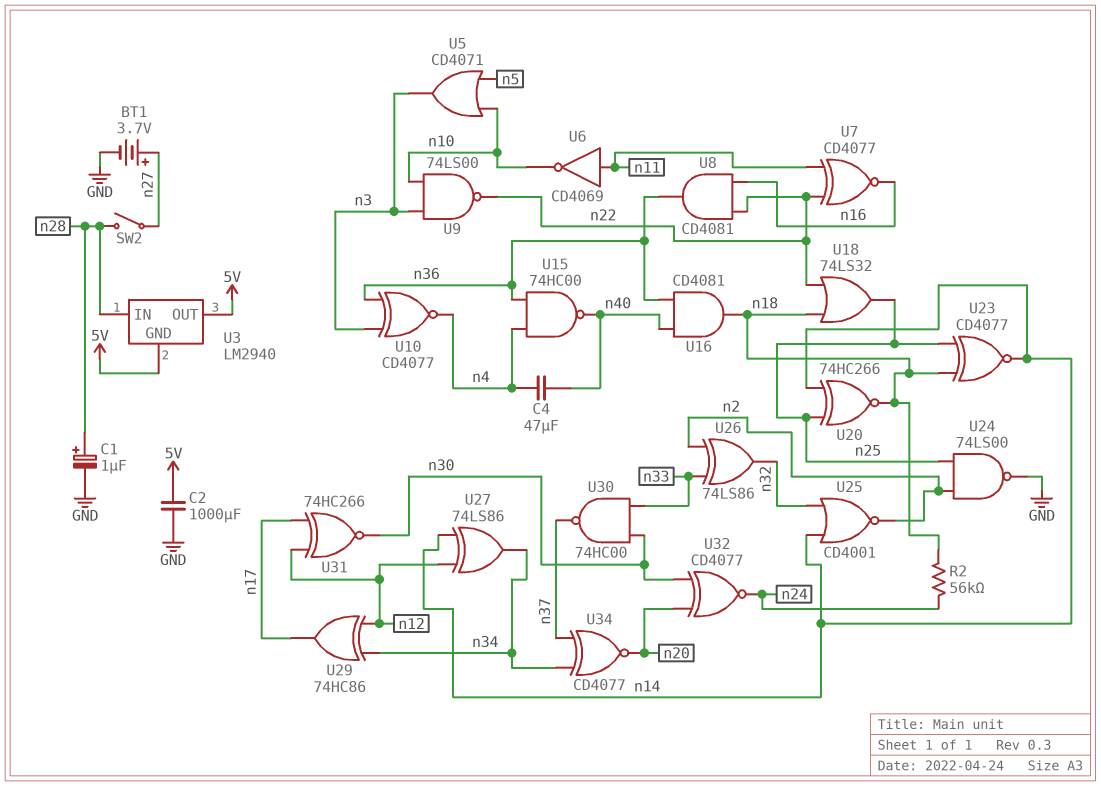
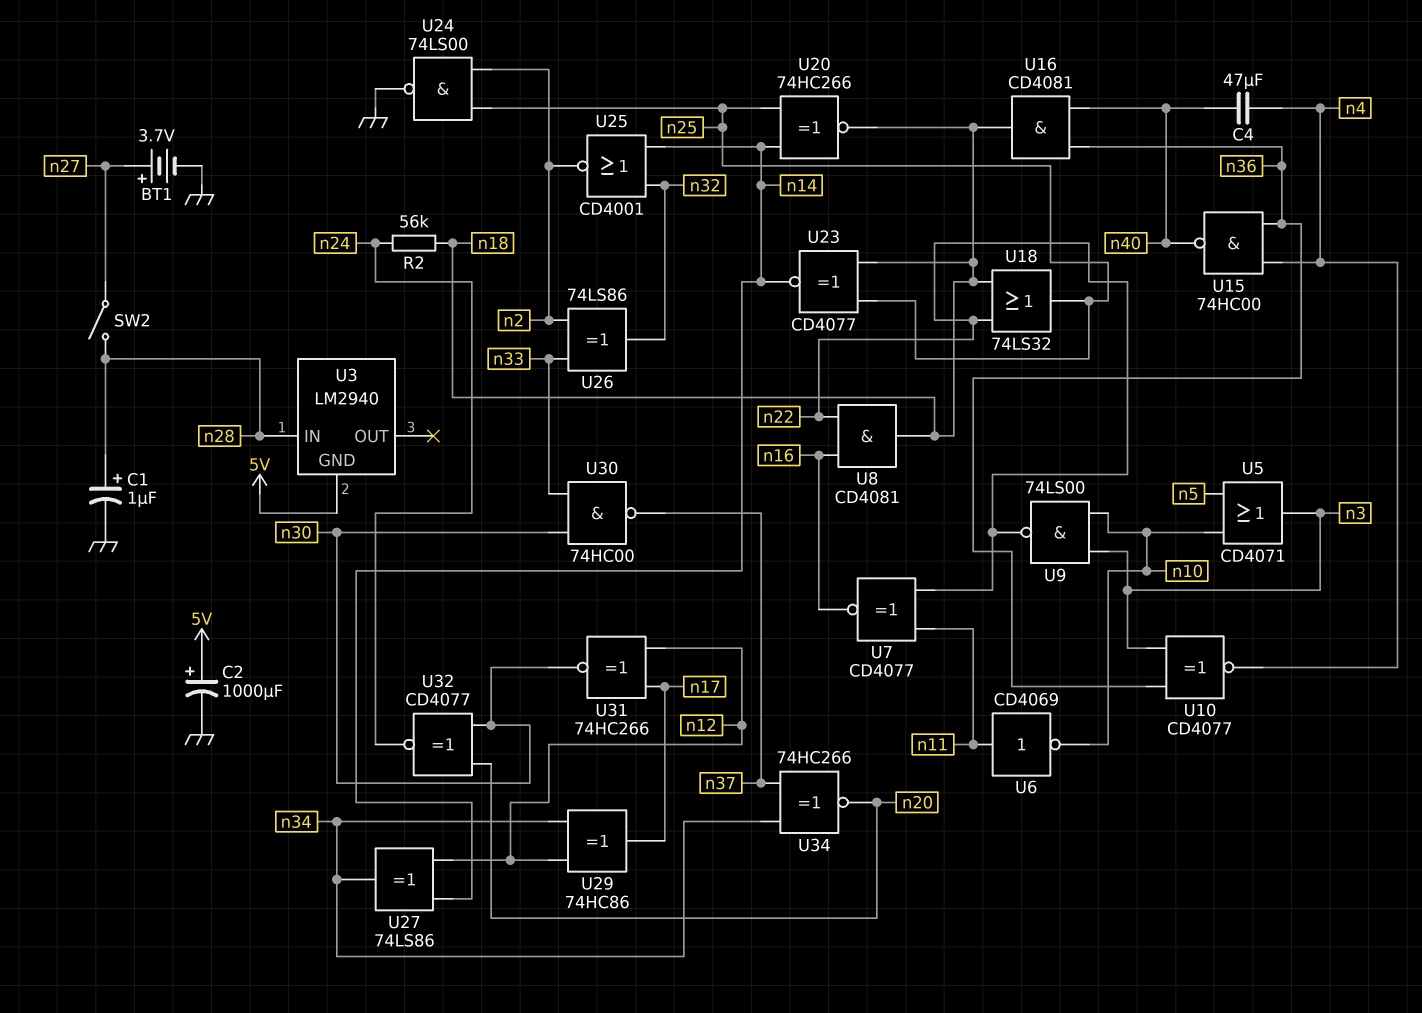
C2: 1000uF (5V, GND) -> 1000uF (plus 5V, minus GND)
U3 pin OUT: 5V -> none
U8: AND CD4081 (in n16, in n22, out n36) -> AND CD4081 (in n16, in n22, out n18)
U34: XNOR CD4077 (in n34, in n37, out n20) -> XNOR 74HC266 (in n34, in n37, out n20)

